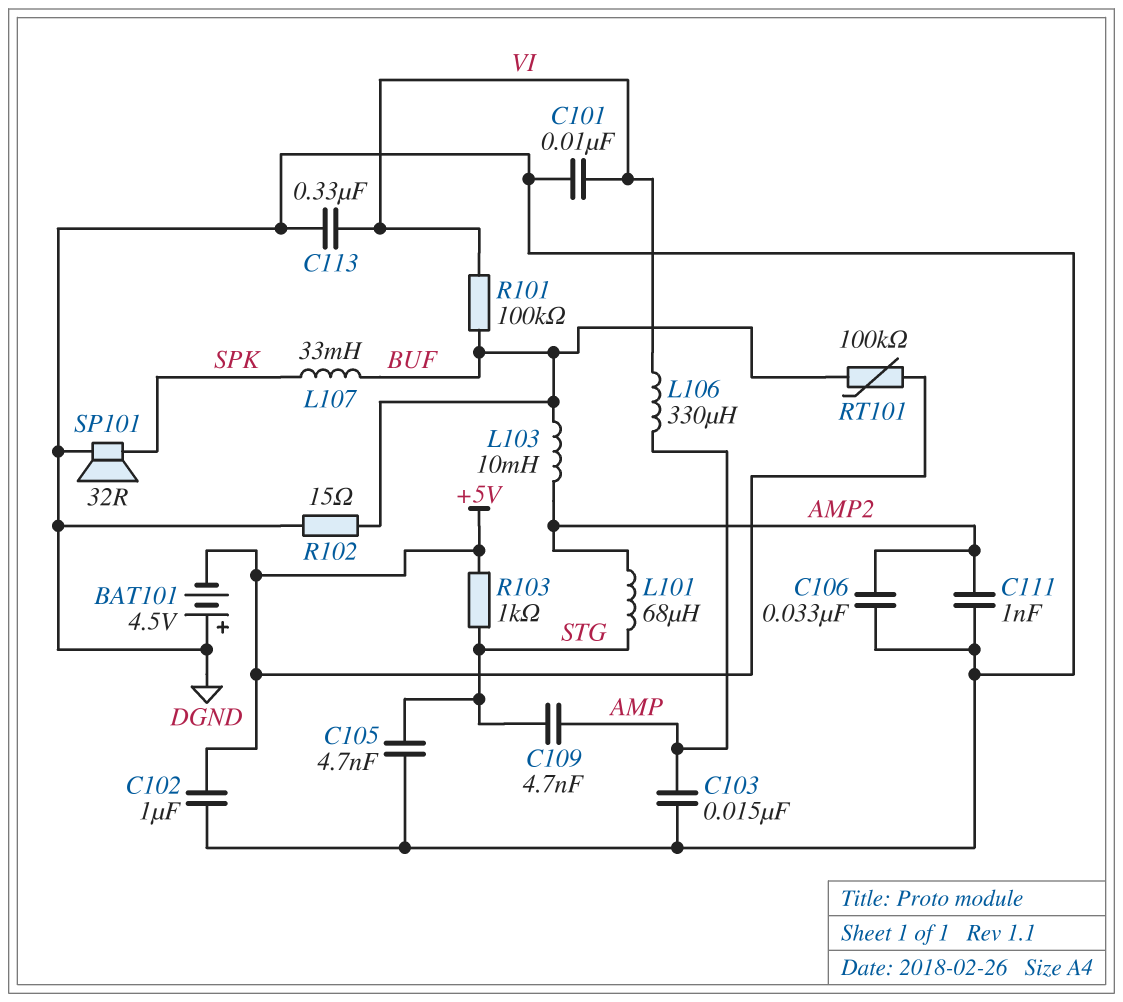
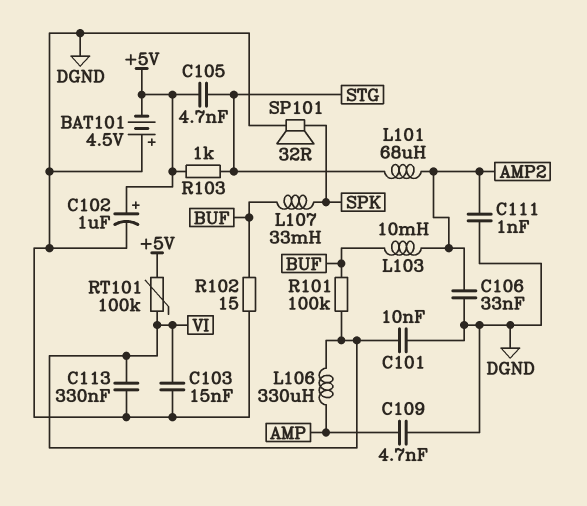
C102: 1uF (+5V, DGND) -> 1uF (plus +5V, minus DGND)
C103: 15nF (AMP, DGND) -> 15nF (DGND, VI)
C105: 4.7nF (DGND, STG) -> 4.7nF (+5V, STG)
C109: 4.7nF (AMP, STG) -> 4.7nF (AMP, DGND)
RT101: 100k (+5V, BUF) -> 100k (+5V, VI)

